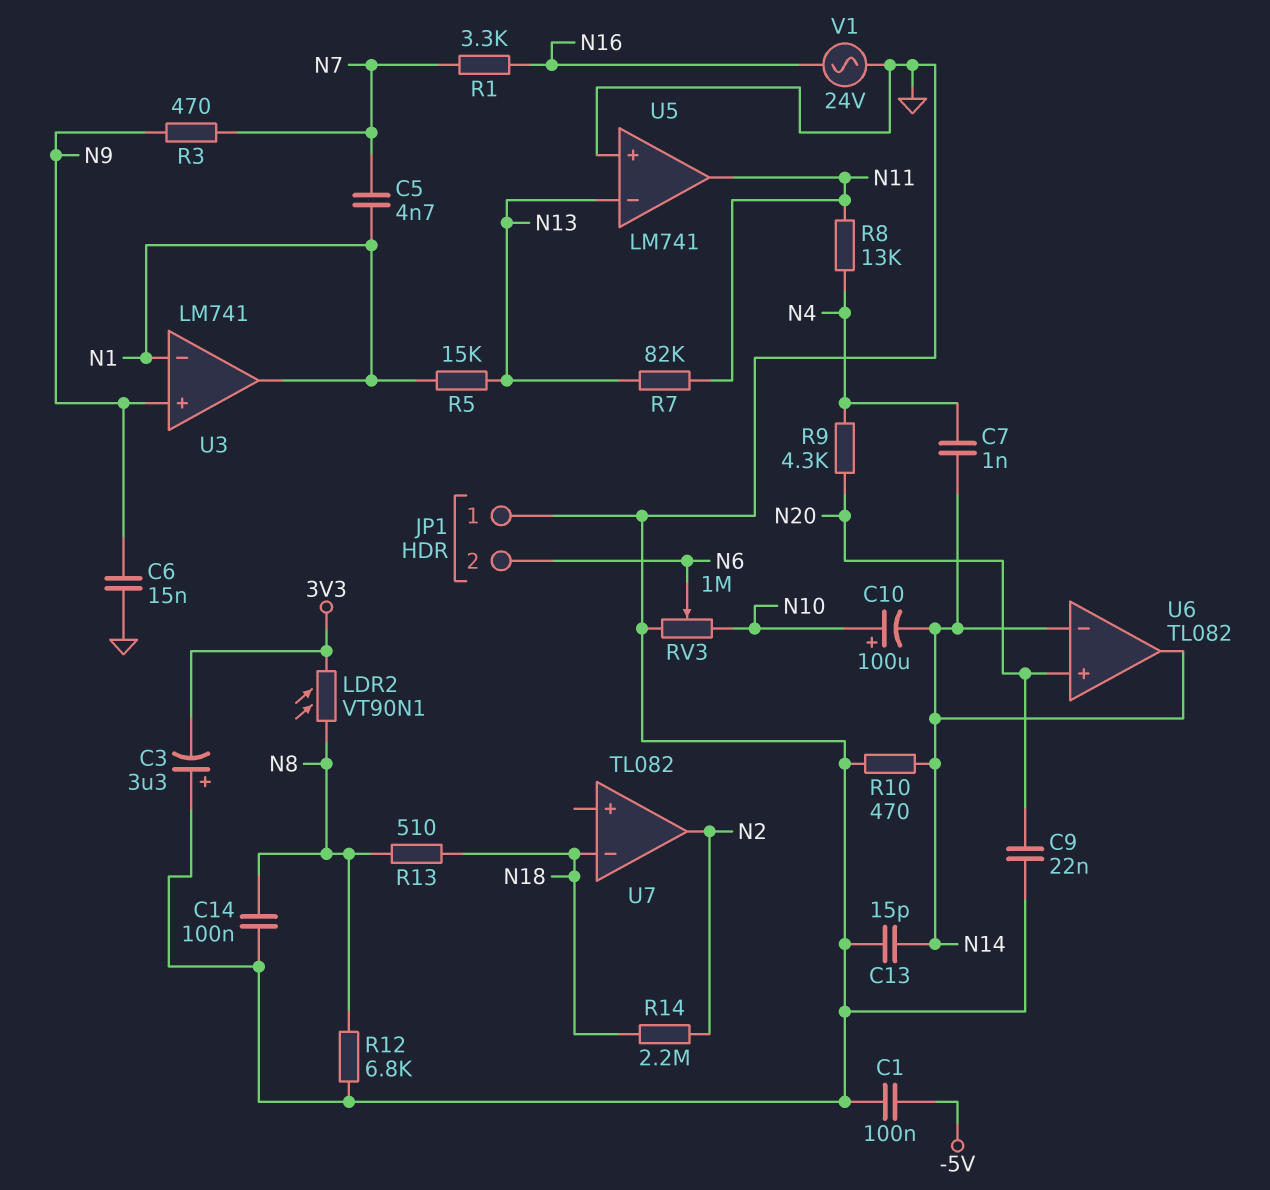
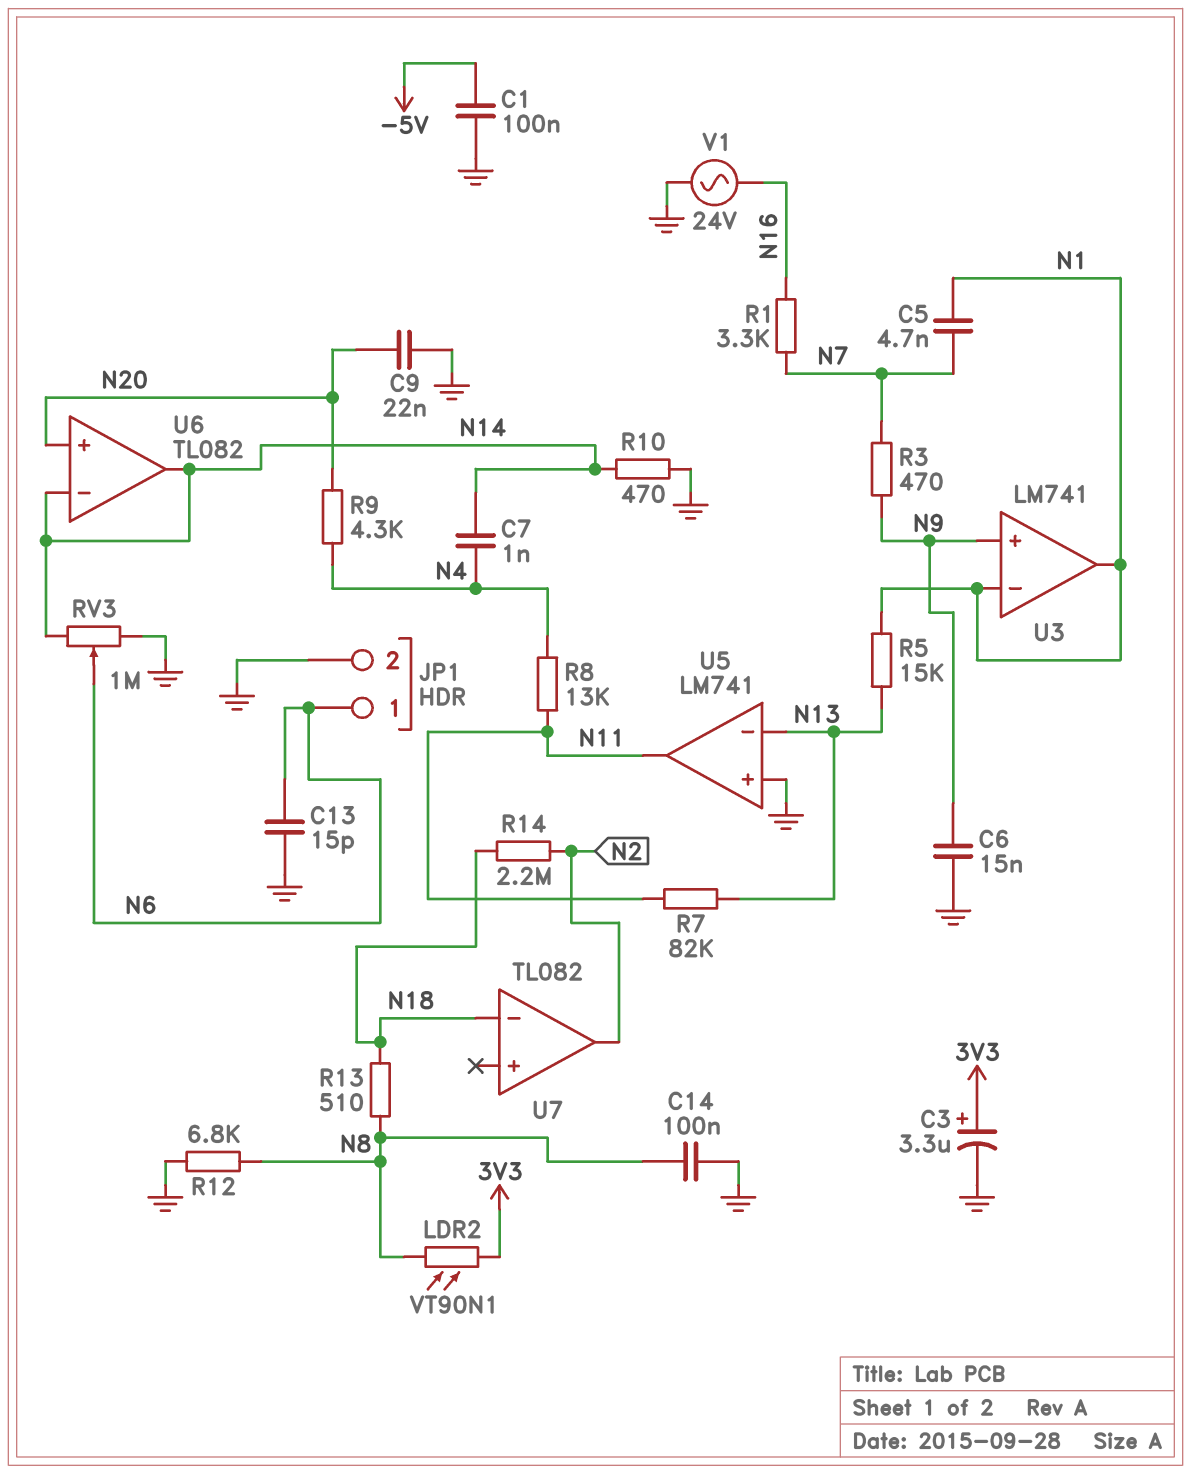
C3: 3.3uF (plus GND, minus 3V3) -> 3.3uF (plus 3V3, minus GND)
C10: 100uF (plus N10, minus N14) -> none
C13: 15pF (GND, N14) -> 15pF (GND, N6)
JP1 pin 1: GND -> N6
JP1 pin 2: N6 -> GND
RV3: 1M (GND, N10, wiper N6) -> 1M (GND, N14, wiper N6)

